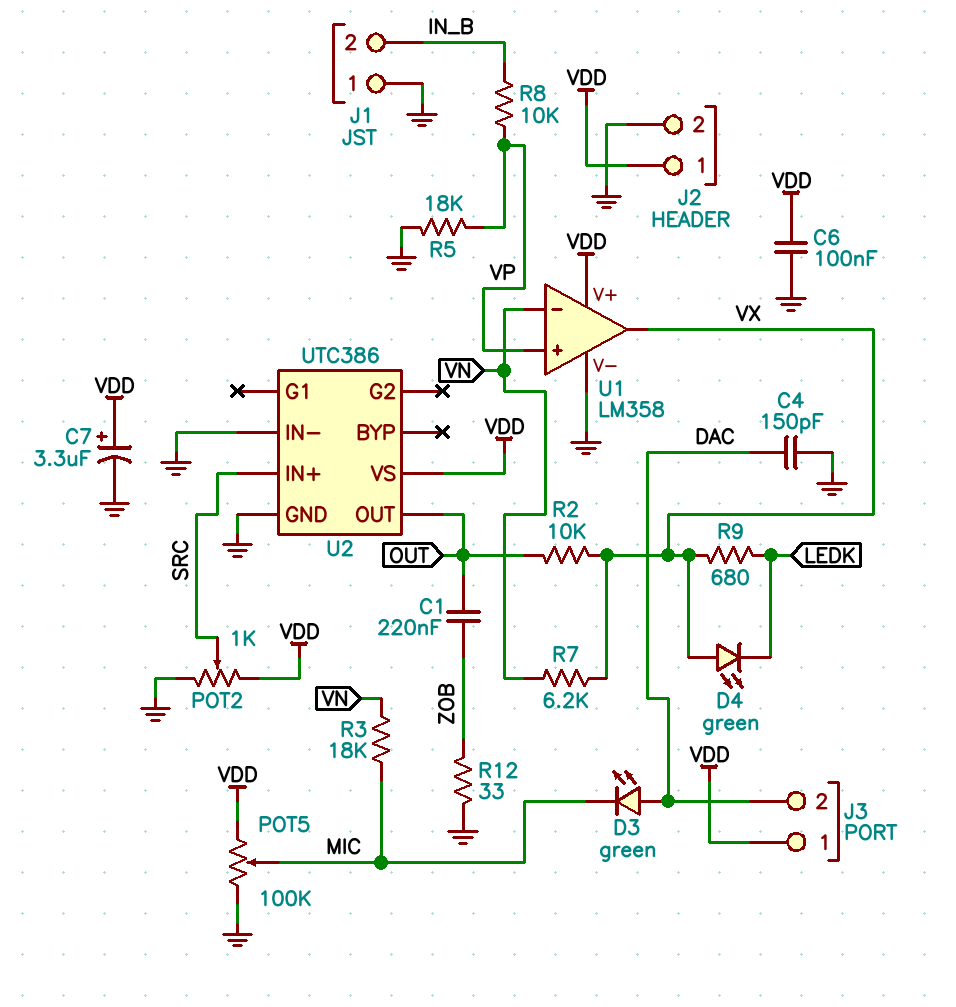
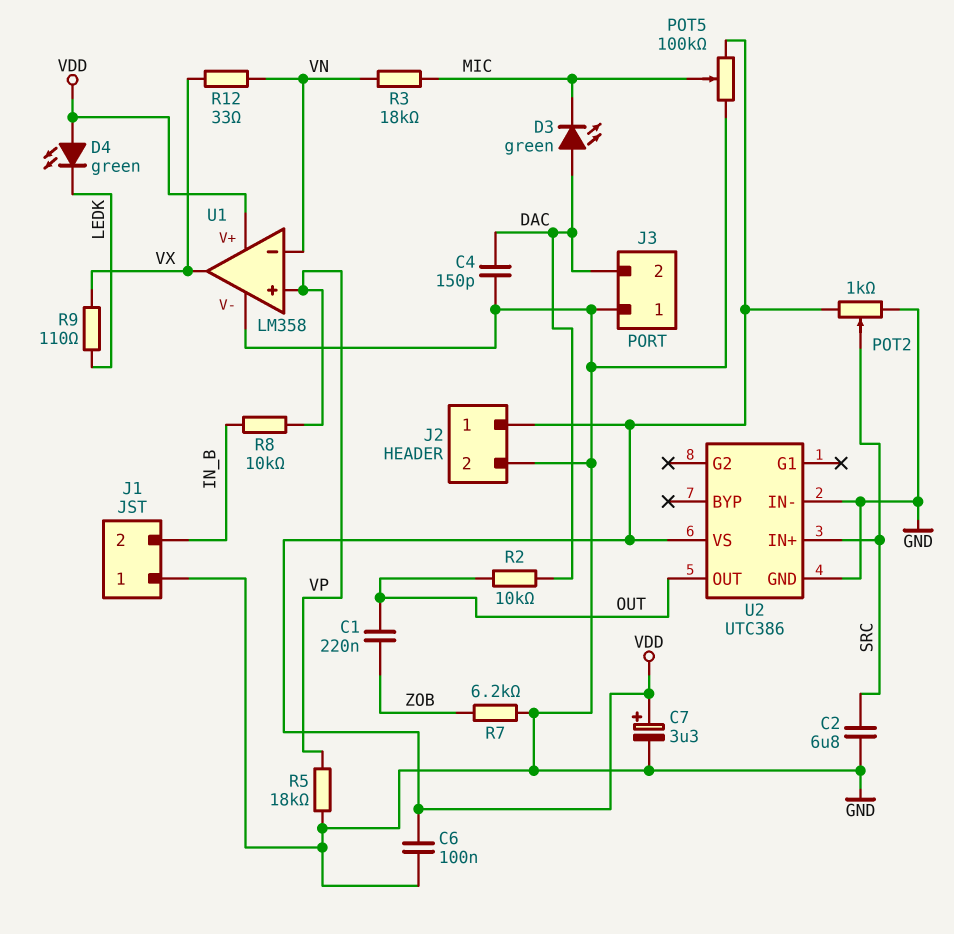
C2: none -> 6.8uF (GND, SRC)
D4: LED green (A VX, K LEDK) -> LED green (A VDD, K LEDK)
J3 pin 1: VDD -> GND
R2: 10k (OUT, VX) -> 10k (DAC, OUT)
R7: 6.2k (VN, VX) -> 6.2k (GND, ZOB)
R9: 680 (LEDK, VX) -> 110 (LEDK, VX)
R12: 33 (GND, ZOB) -> 33 (VN, VX)

